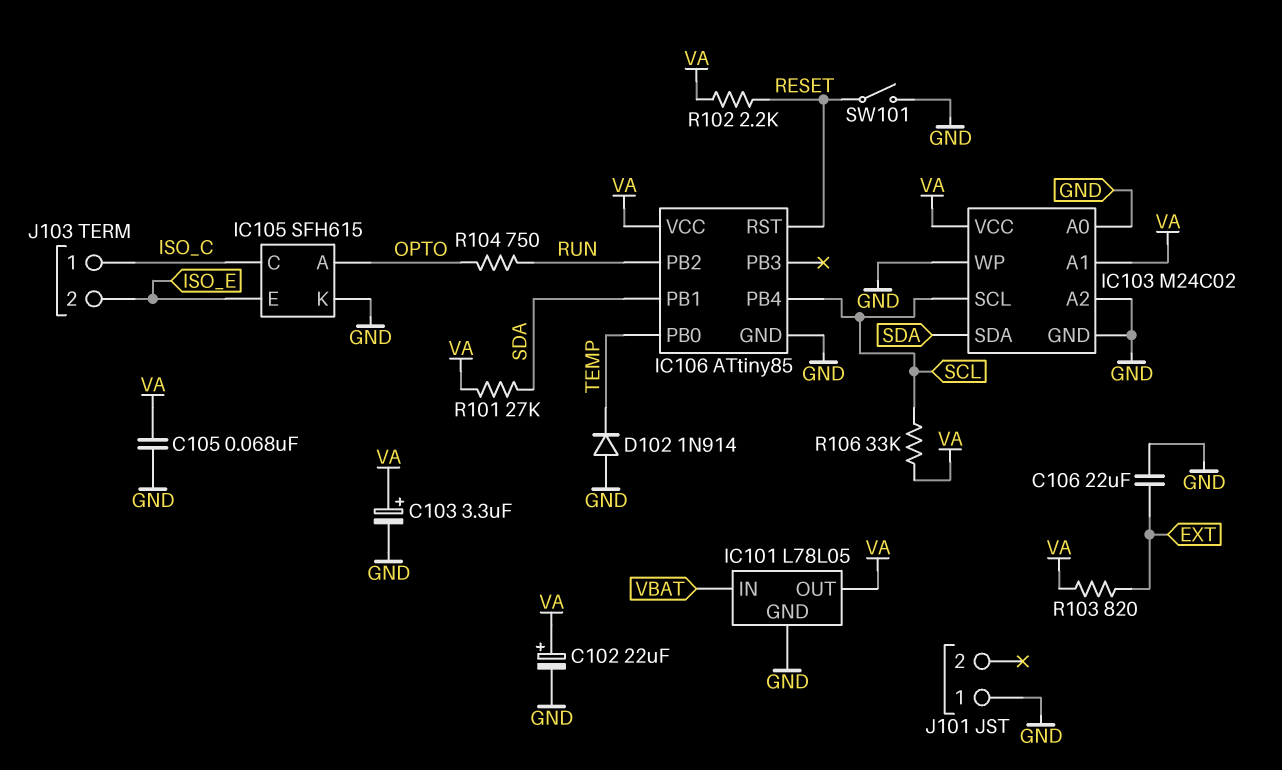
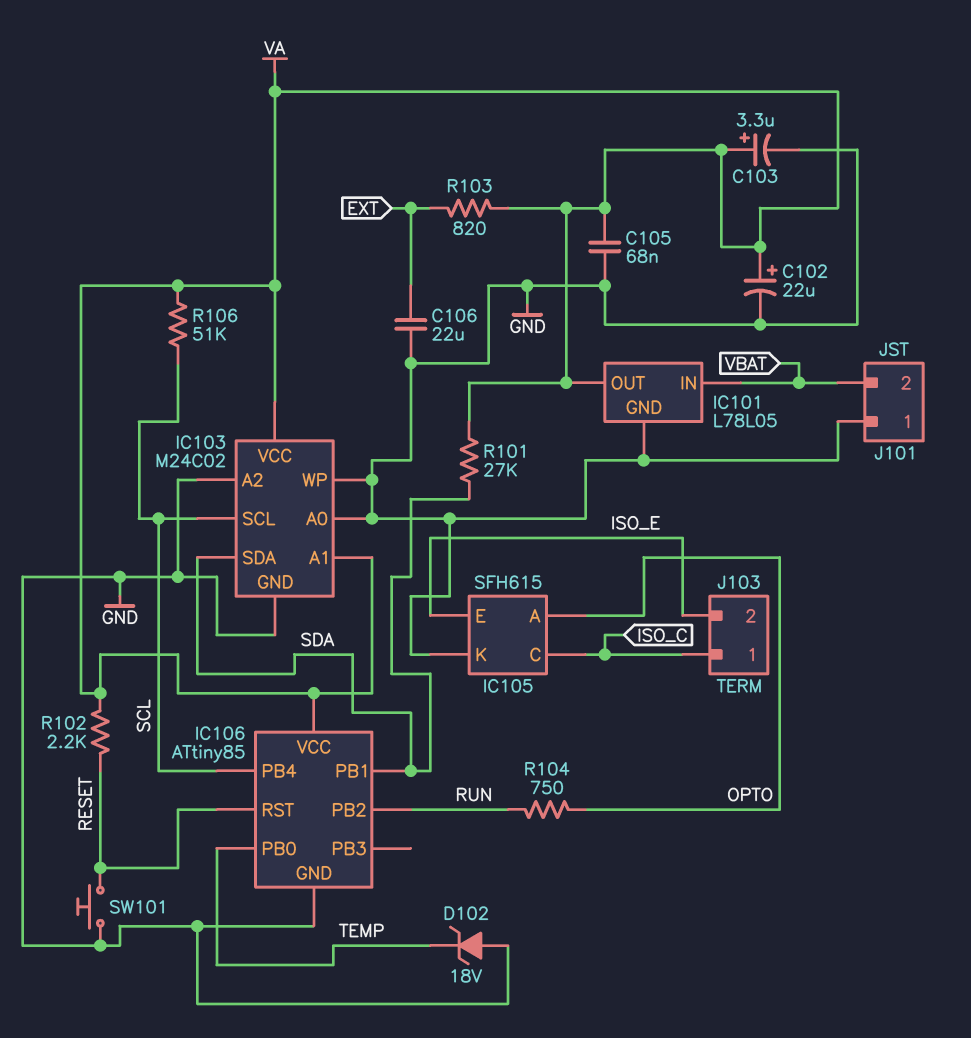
D102: diode 1N914 (A GND, K TEMP) -> zener 18V (A GND, K TEMP)
J101 pin 2: none -> VBAT
R106: 33k (SCL, VA) -> 51k (SCL, VA)
SW101: switch (GND, RESET) -> button (GND, RESET)

